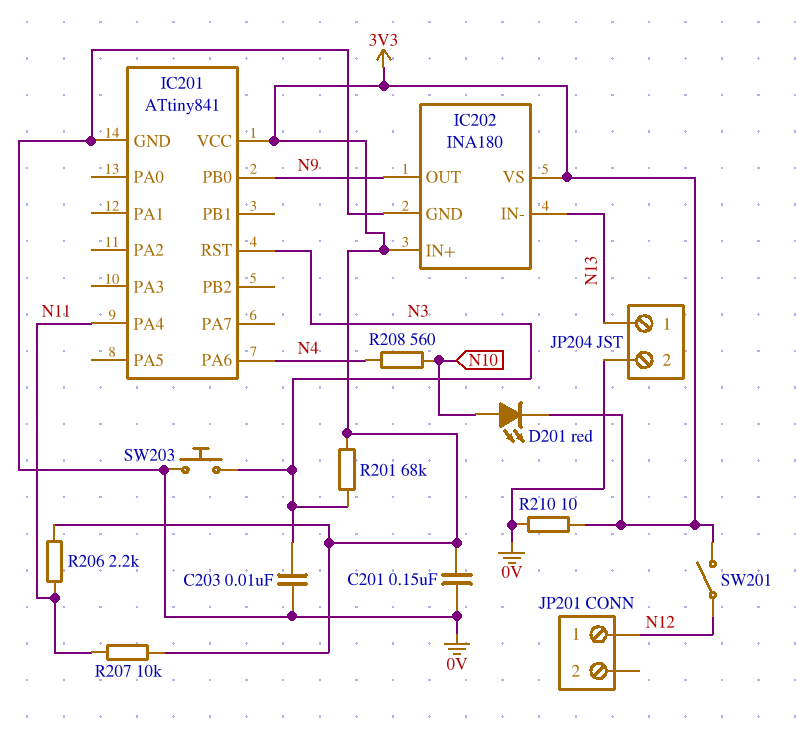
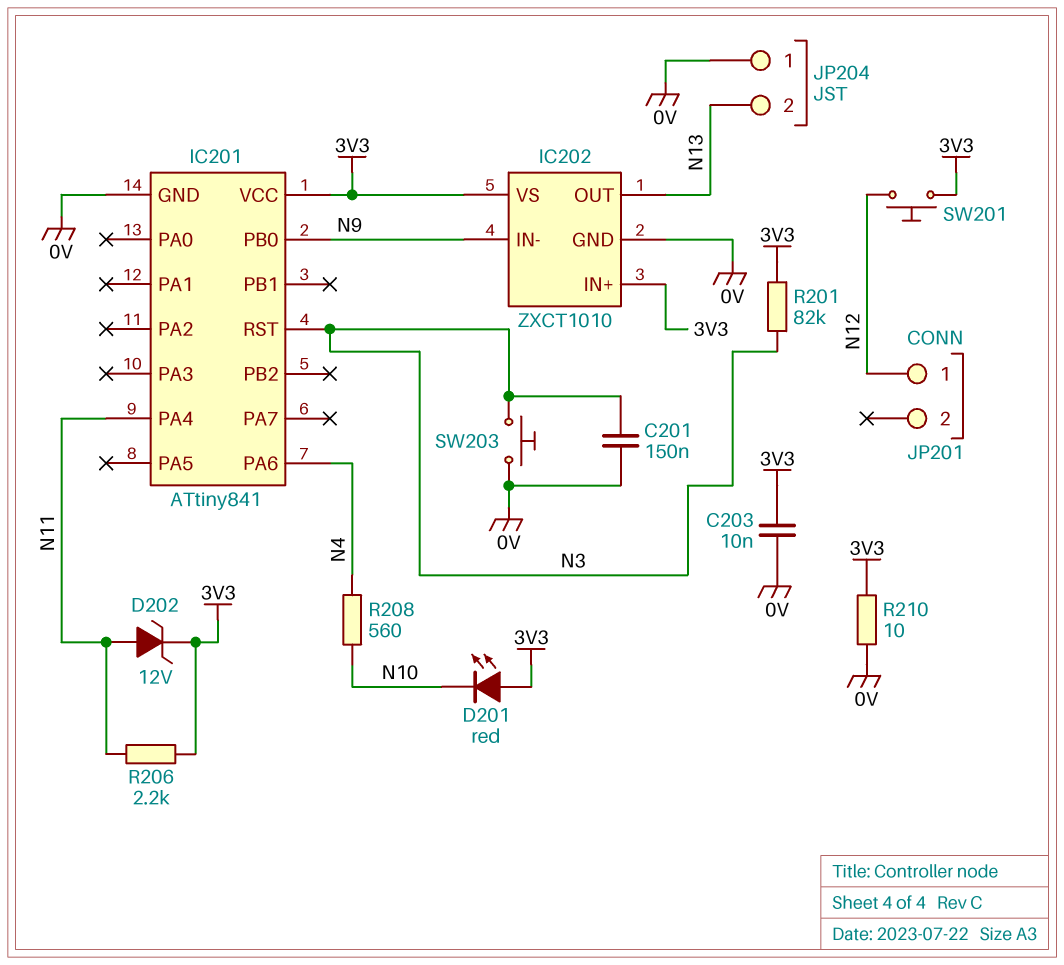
C201: 150nF (0V, 3V3) -> 150nF (0V, N3)
C203: 10nF (0V, N3) -> 10nF (0V, 3V3)
D201: LED red (A N10, K 3V3) -> LED red (A 3V3, K N10)
D202: none -> zener 12V (A N11, K 3V3)
IC202: INA180 -> ZXCT1010
IC202 pin IN-: N13 -> N9
IC202 pin OUT: N9 -> N13
JP204 pin 1: N13 -> 0V
JP204 pin 2: 0V -> N13
R201: 68k (3V3, N3) -> 82k (3V3, N3)
R207: 10k (3V3, N11) -> none
SW201: switch (3V3, N12) -> button (3V3, N12)

